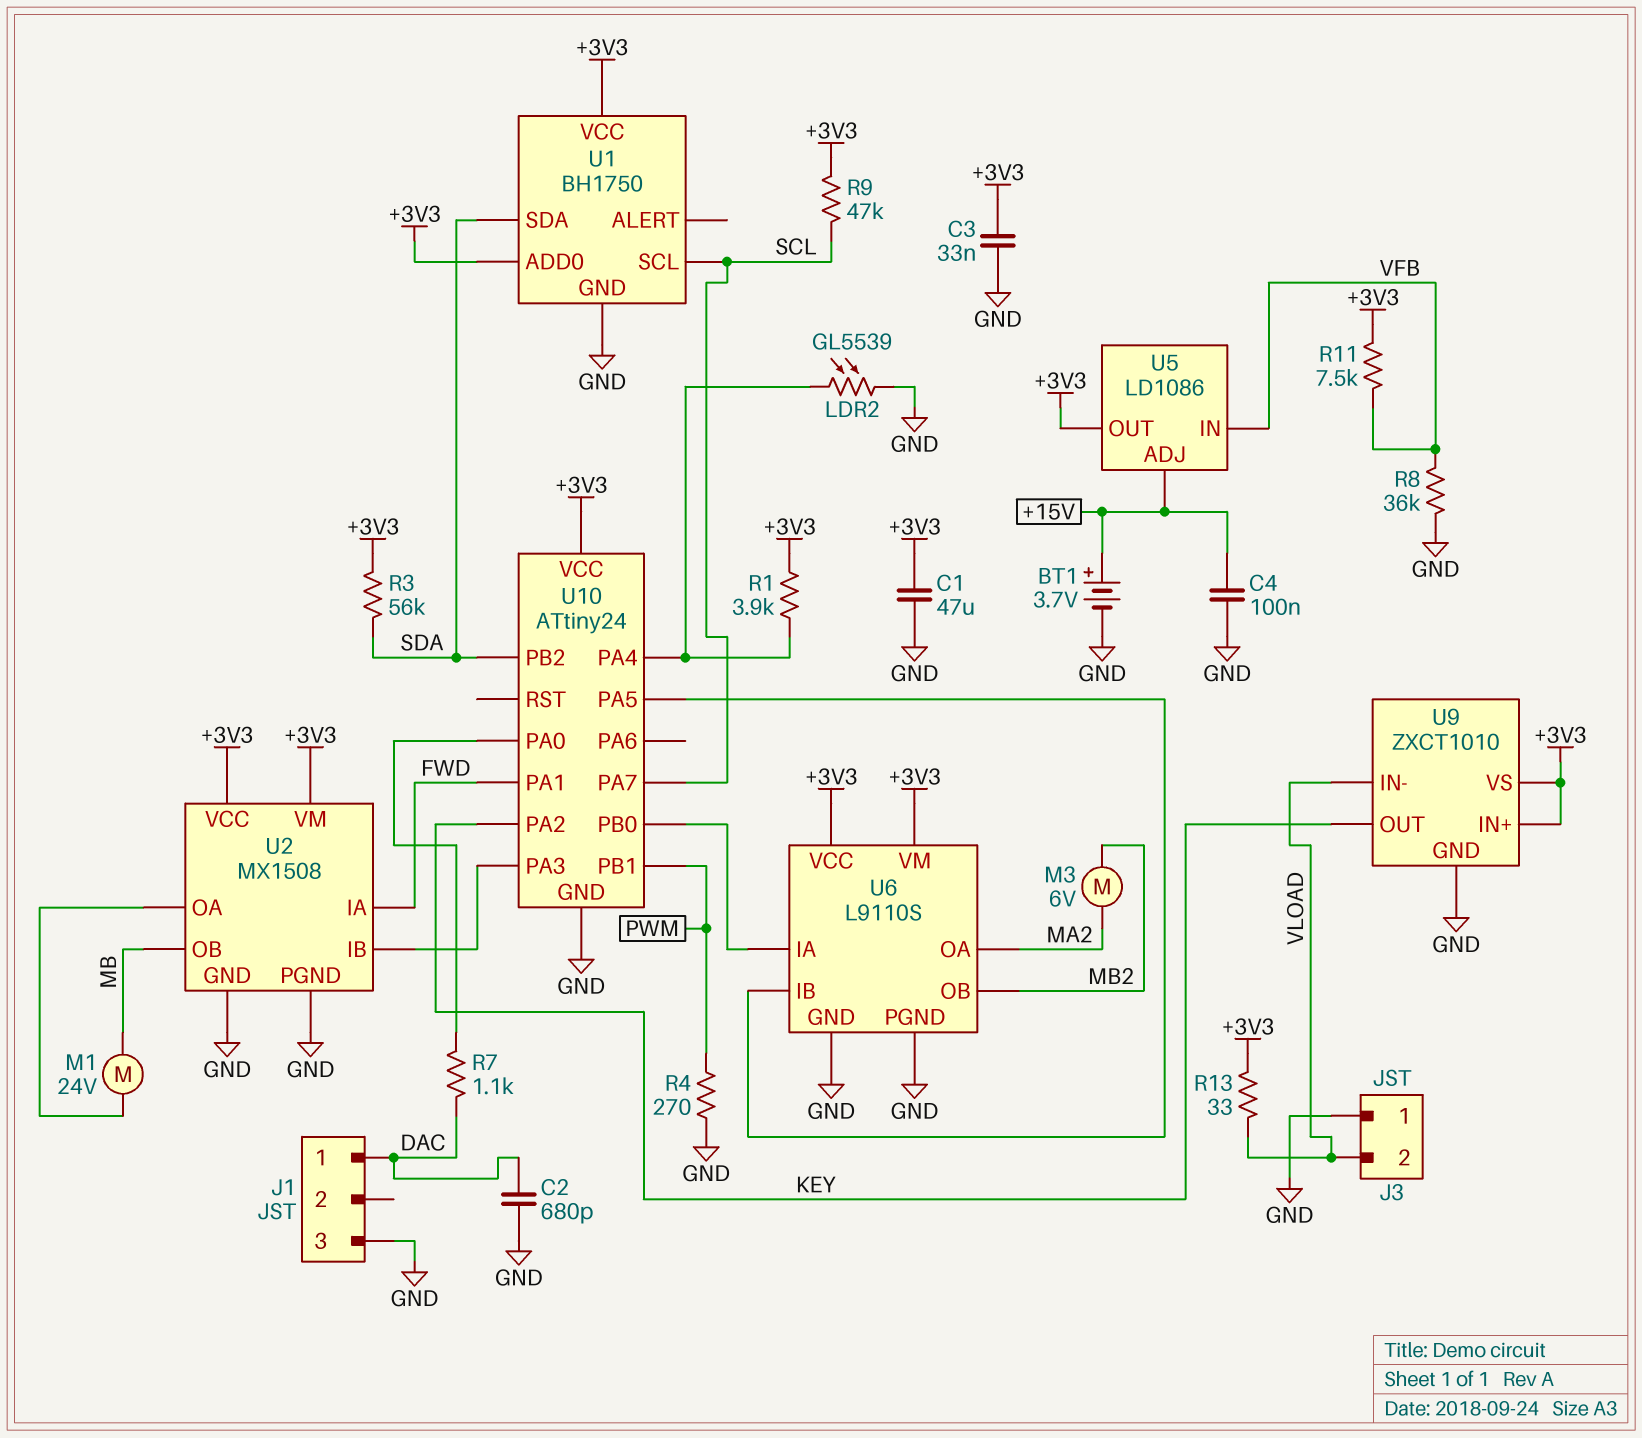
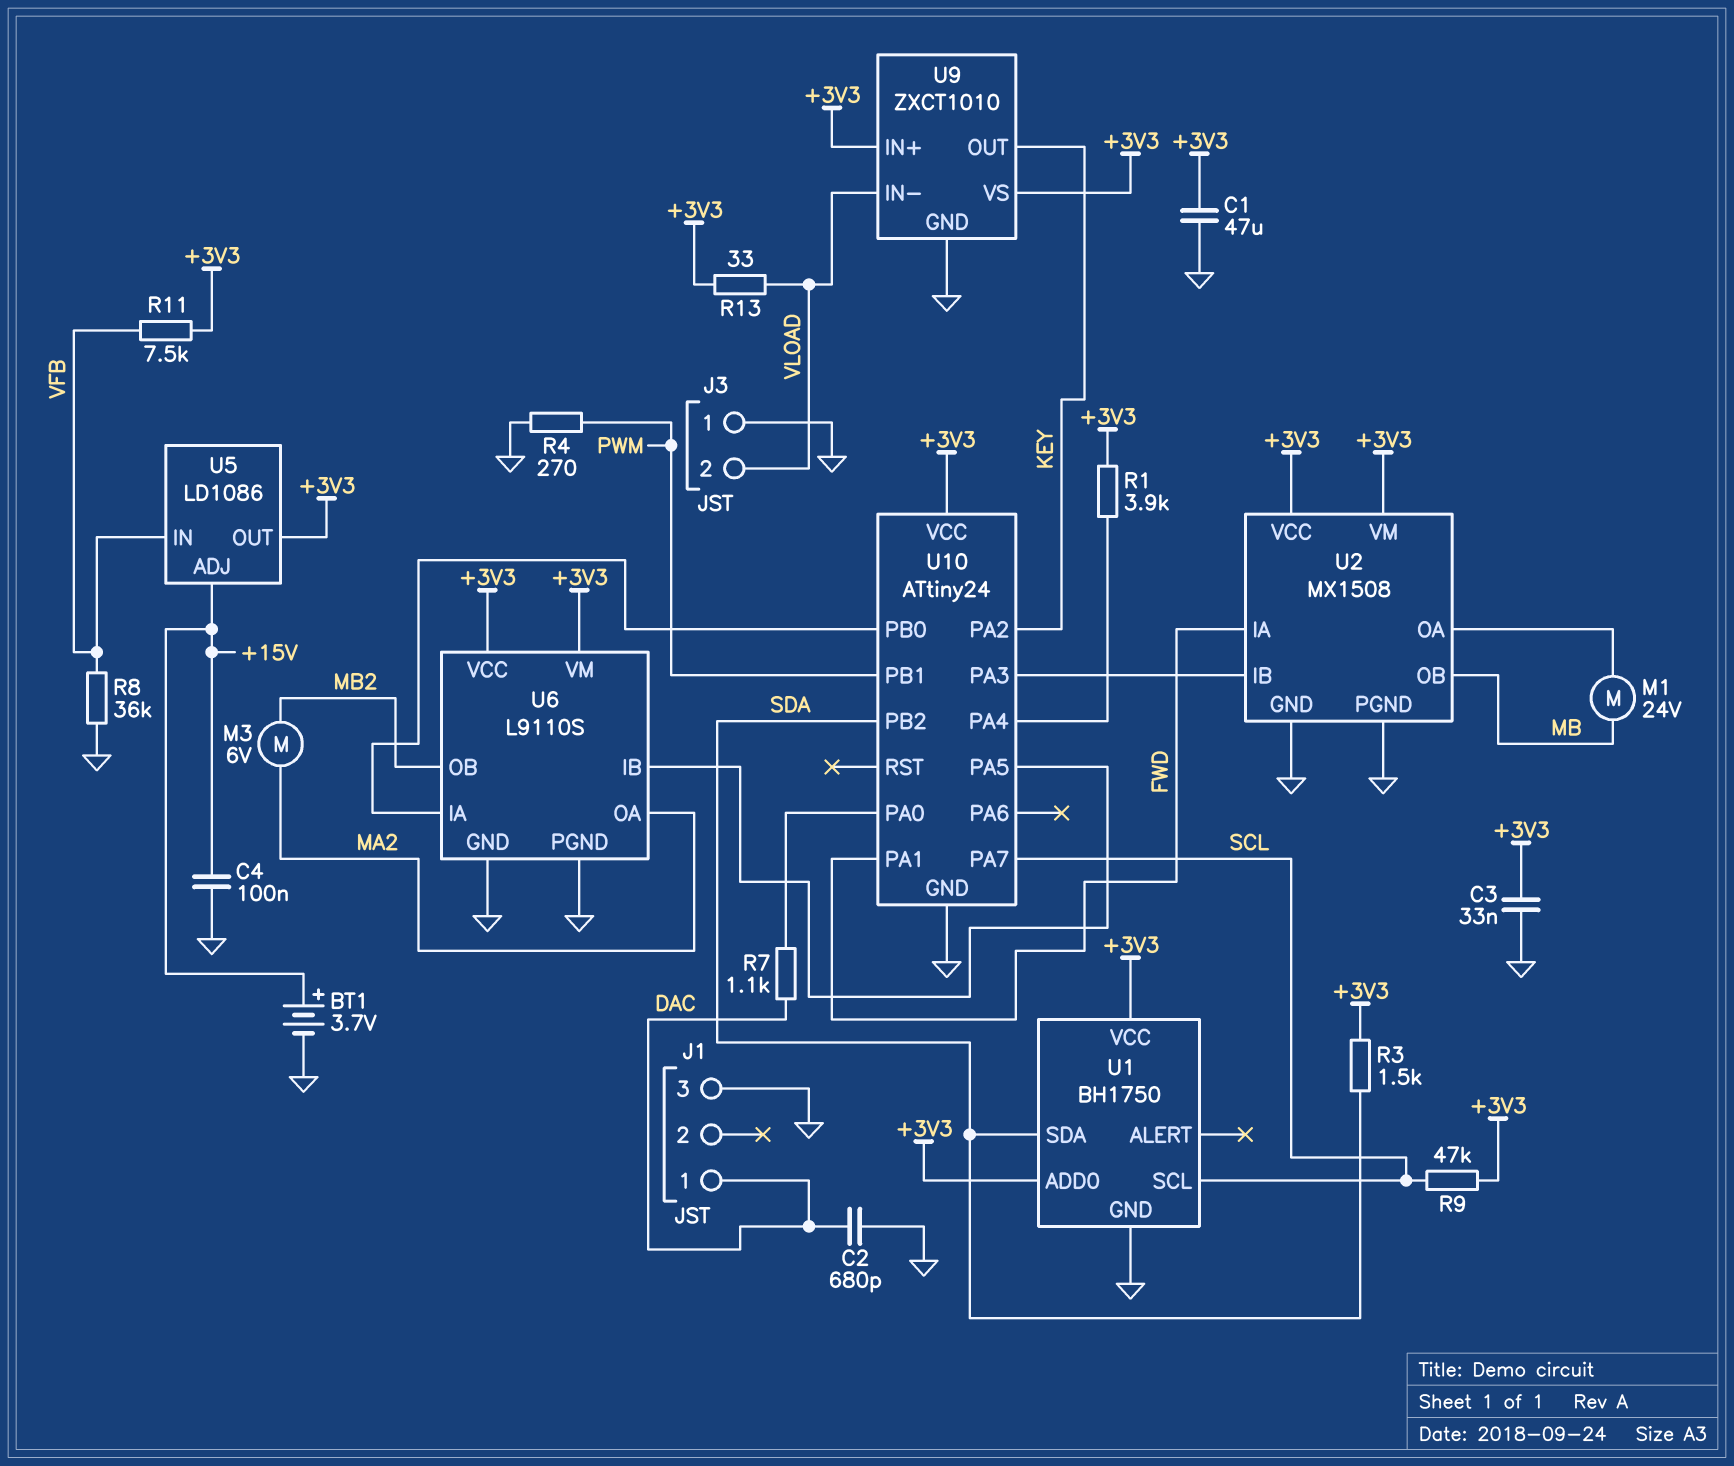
LDR2: GL5539 (GND, U10/PA4) -> none
R3: 56k (+3V3, SDA) -> 1.5k (+3V3, SDA)

